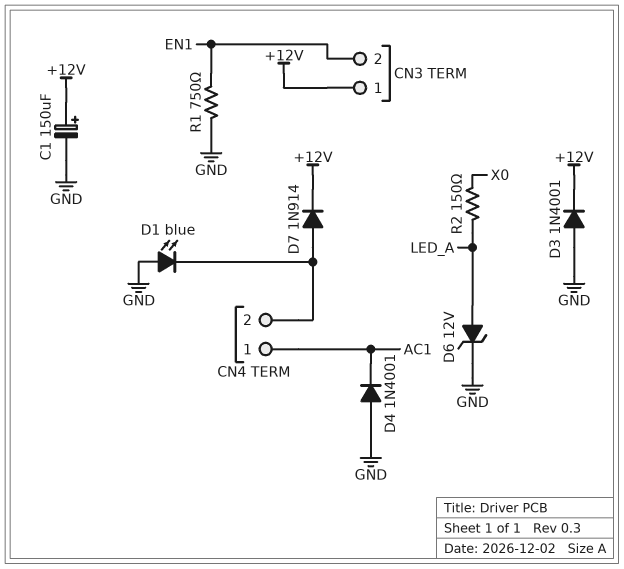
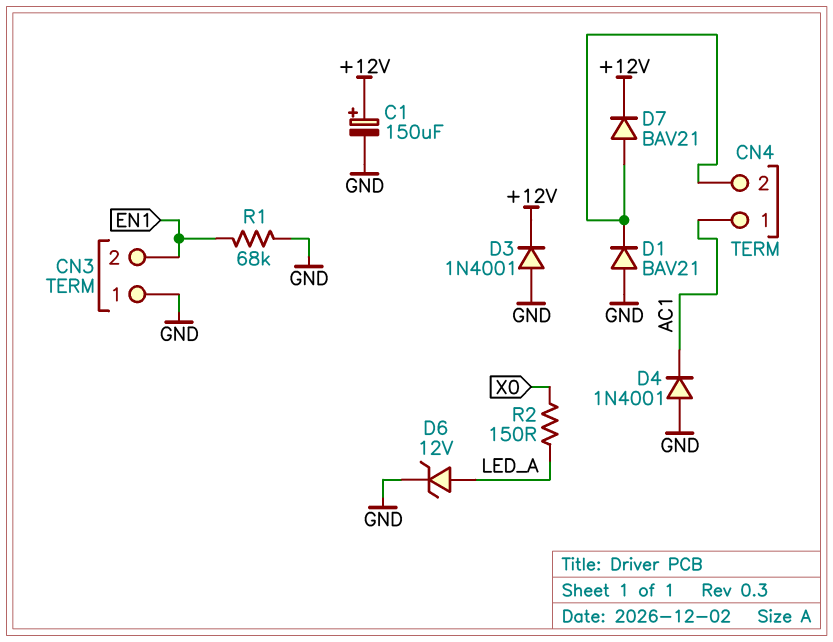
CN3 pin 1: +12V -> GND
D1: LED blue (A GND, K CN4/2) -> diode BAV21 (A GND, K CN4/2)
D7: diode 1N914 (A CN4/2, K +12V) -> diode BAV21 (A CN4/2, K +12V)
R1: 750 (EN1, GND) -> 68k (EN1, GND)

